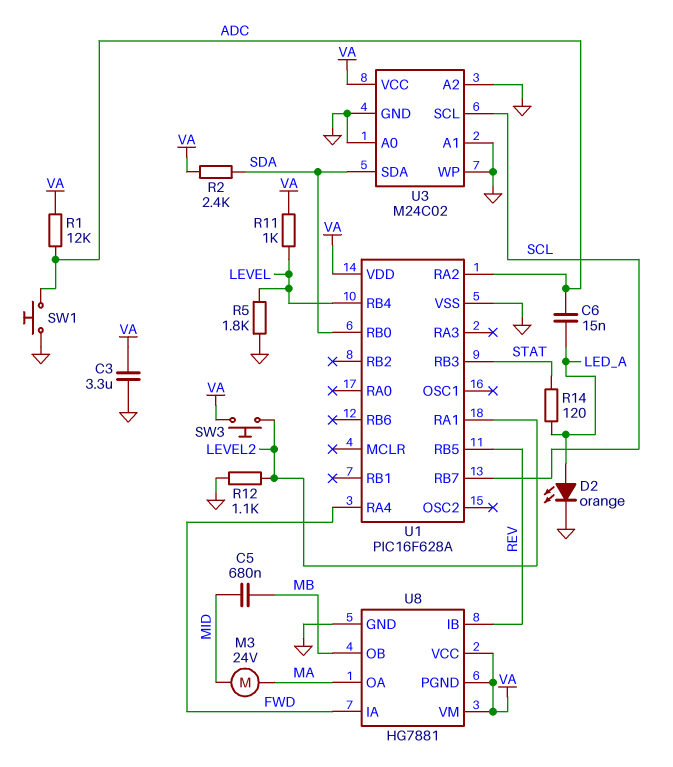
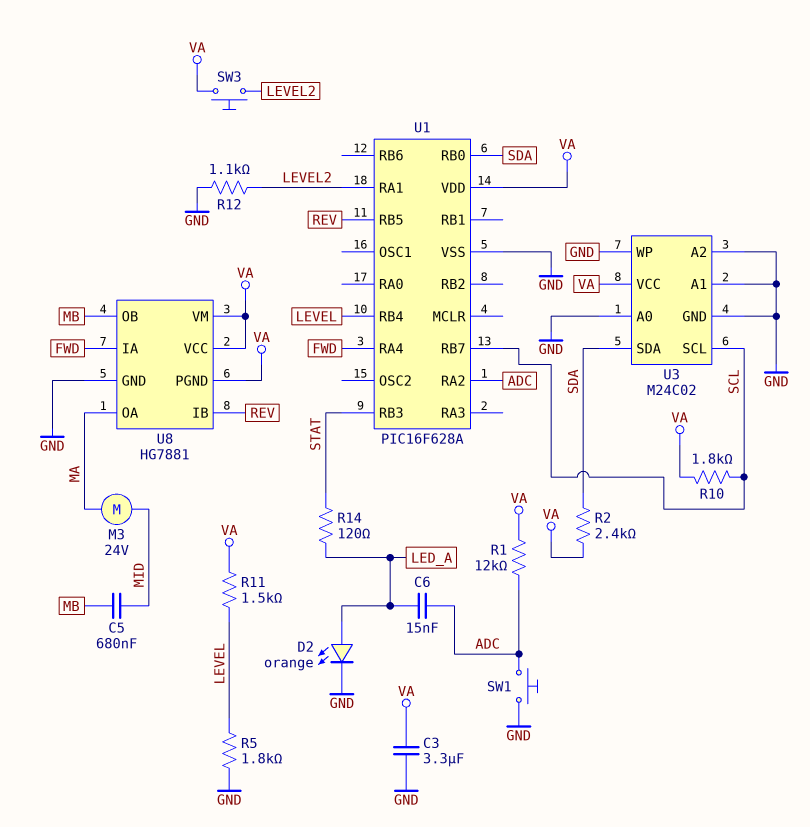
R10: none -> 1.8k (SCL, VA)
R11: 1k (LEVEL, VA) -> 1.5k (LEVEL, VA)

